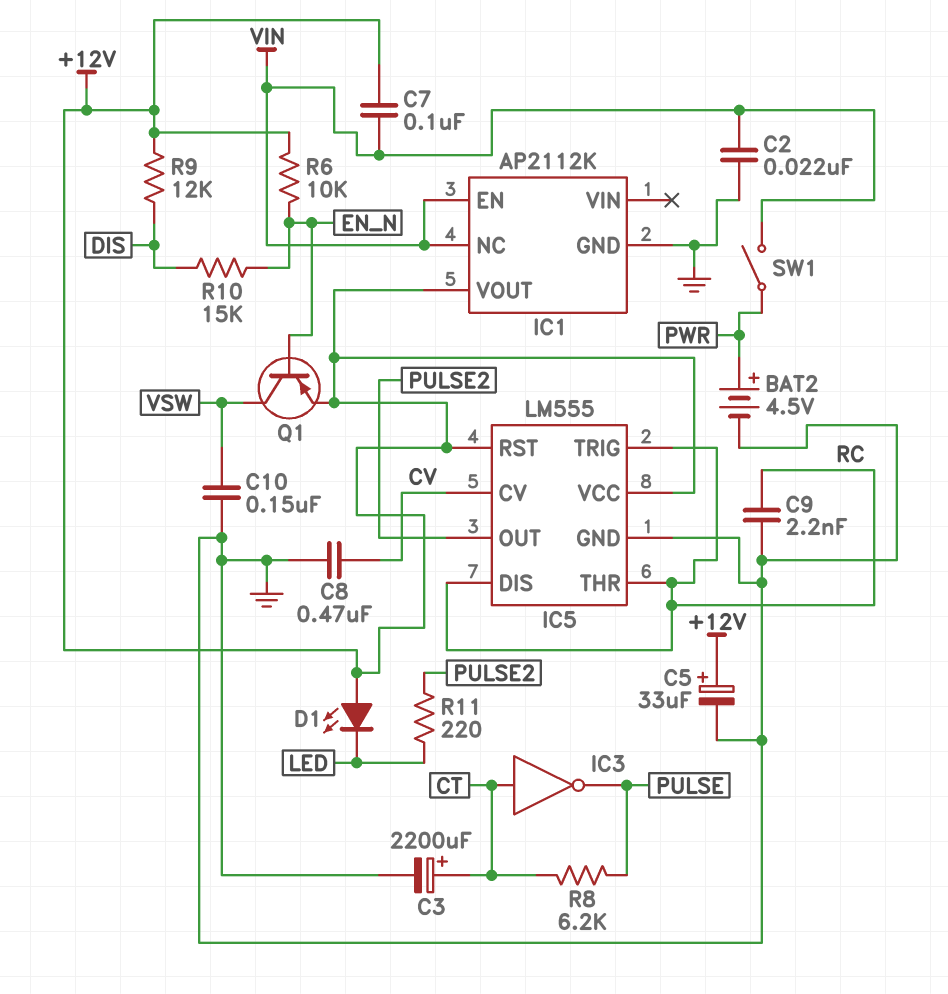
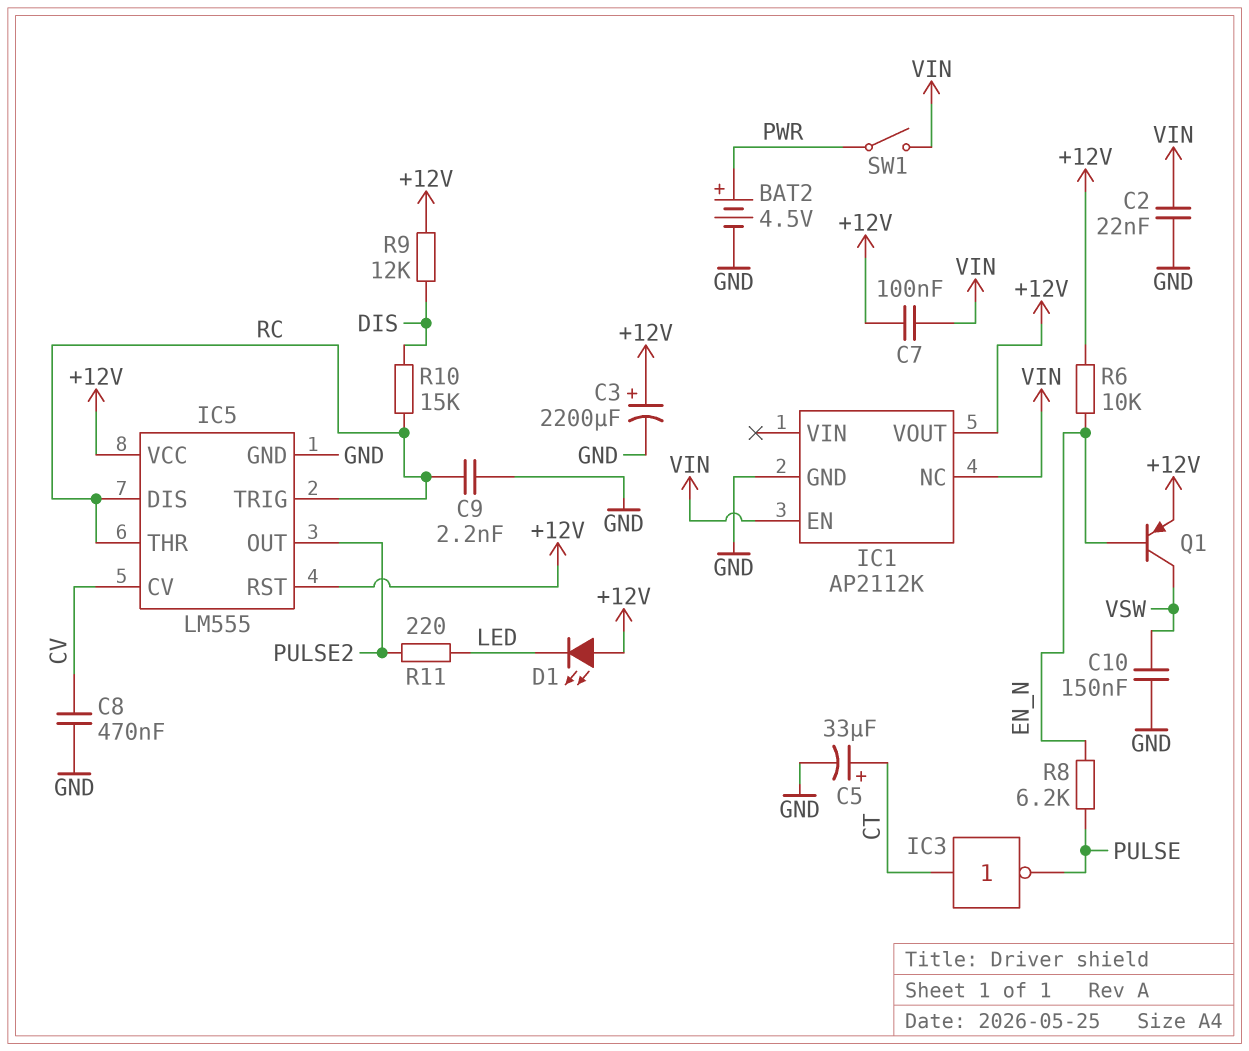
C3: 2200uF (plus CT, minus GND) -> 2200uF (plus +12V, minus GND)
C5: 33uF (plus +12V, minus GND) -> 33uF (plus CT, minus GND)
R8: 6.2k (CT, PULSE) -> 6.2k (EN_N, PULSE)
R10: 15k (DIS, EN_N) -> 15k (DIS, RC)

